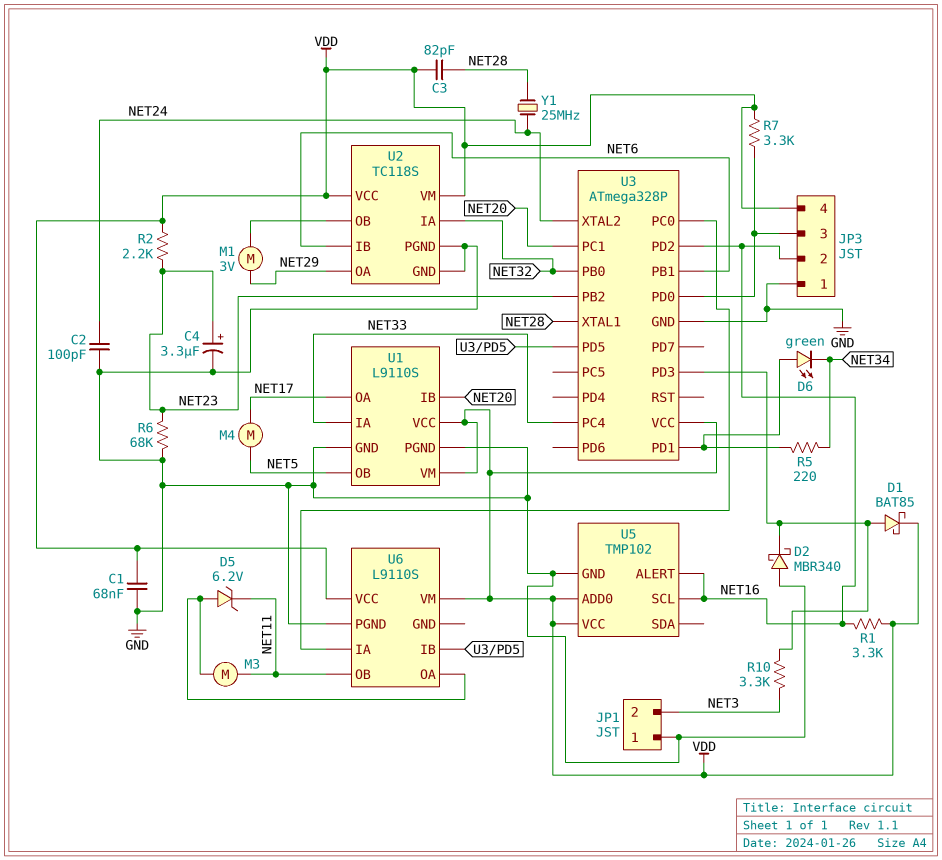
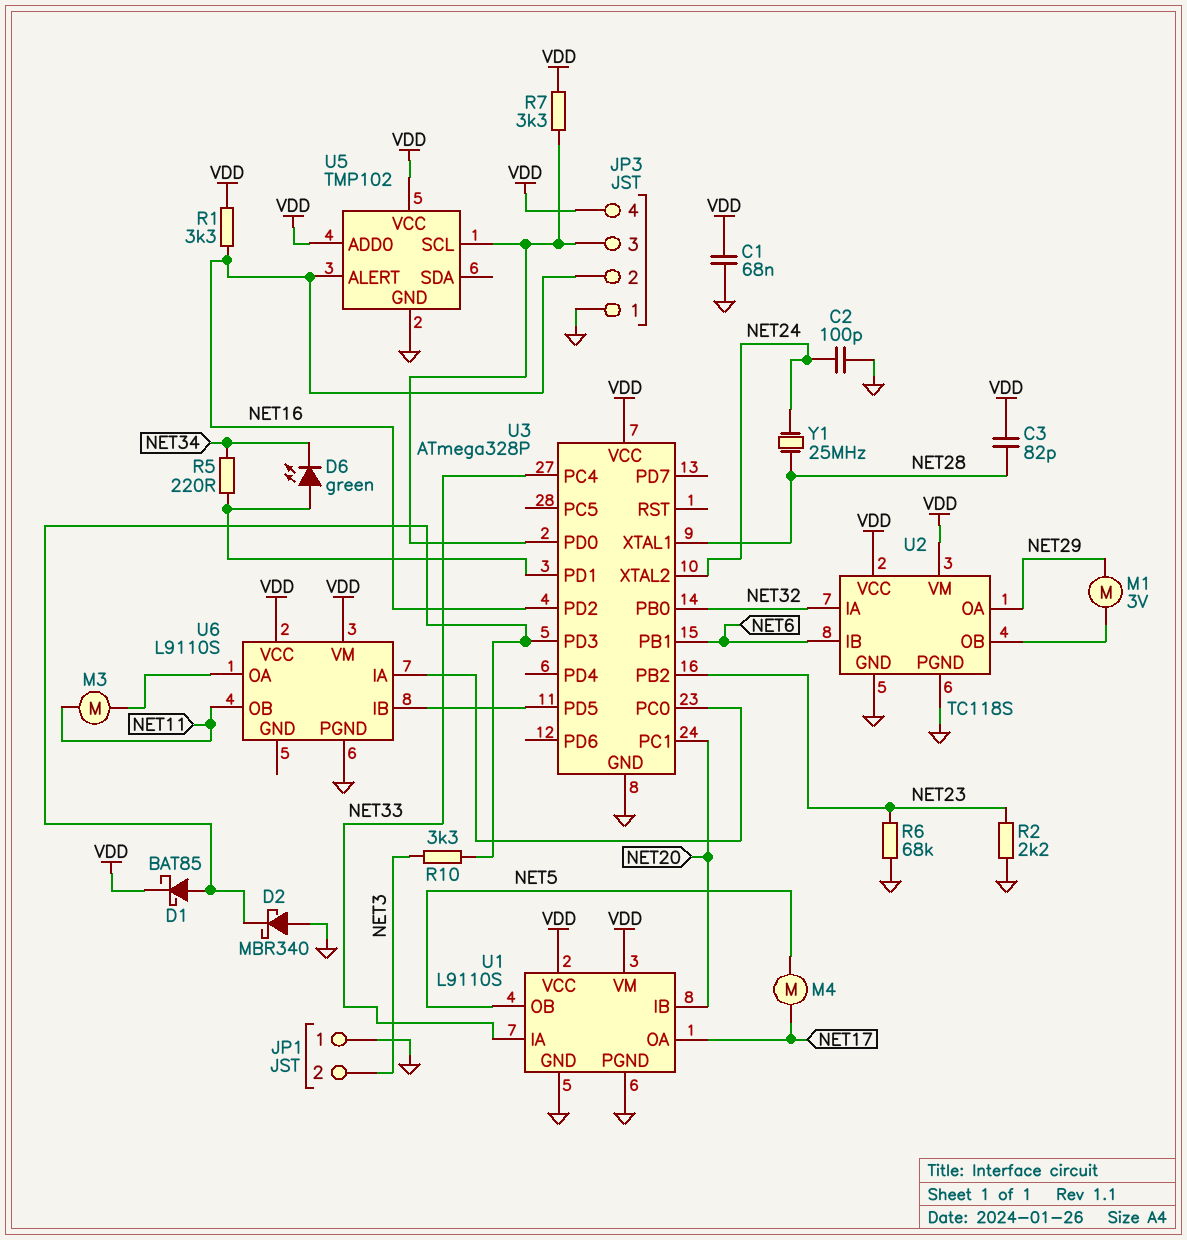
C4: 3.3uF (plus NET23, minus GND) -> none
D5: zener 6.2V (A U6/OA, K NET11) -> none
R2: 2.2k (NET23, VDD) -> 2.2k (GND, NET23)
U5 pin SCL: NET16 -> JP3/3

